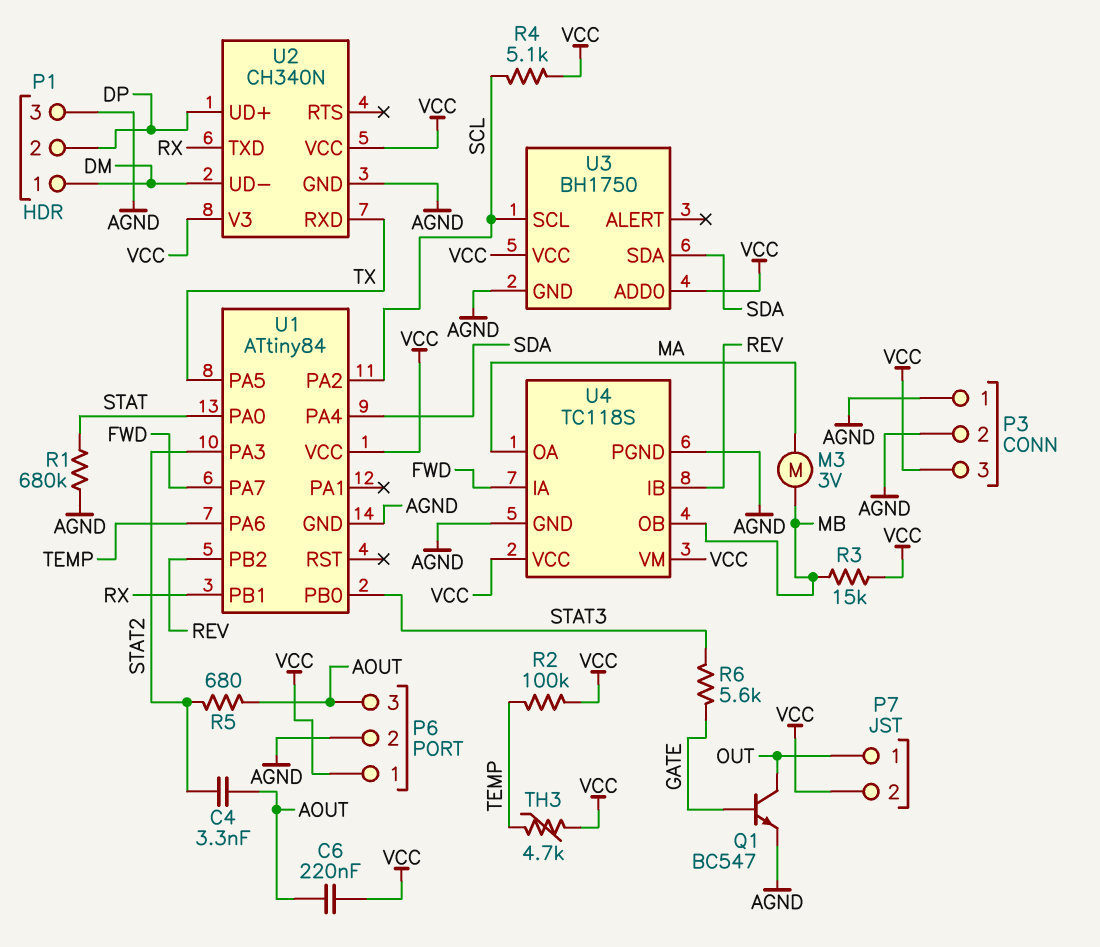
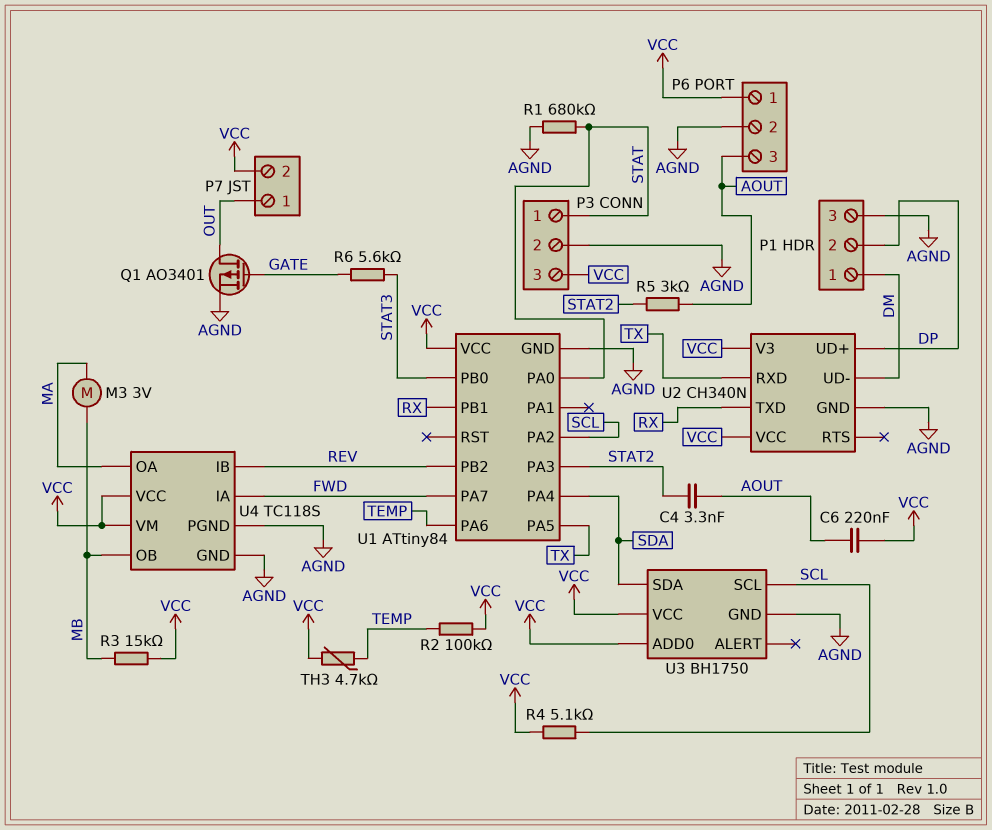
P3 pin 1: AGND -> STAT
Q1: NPN BC547 (B GATE, C OUT, E AGND) -> PMOS AO3401 (G GATE, D OUT, S AGND)
R5: 680 (AOUT, STAT2) -> 3k (AOUT, STAT2)

